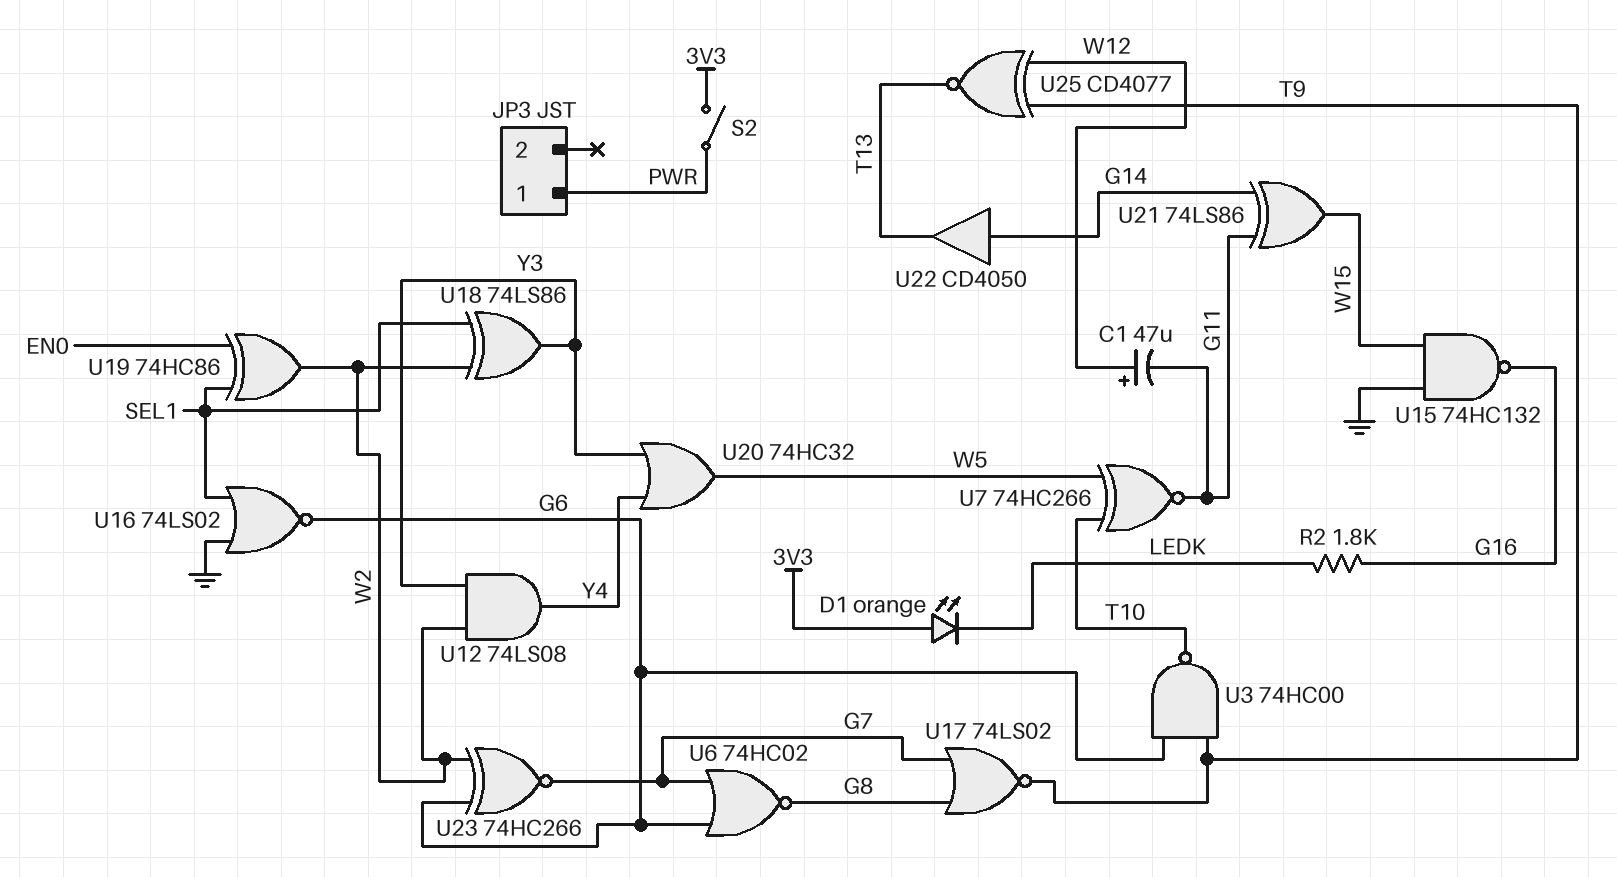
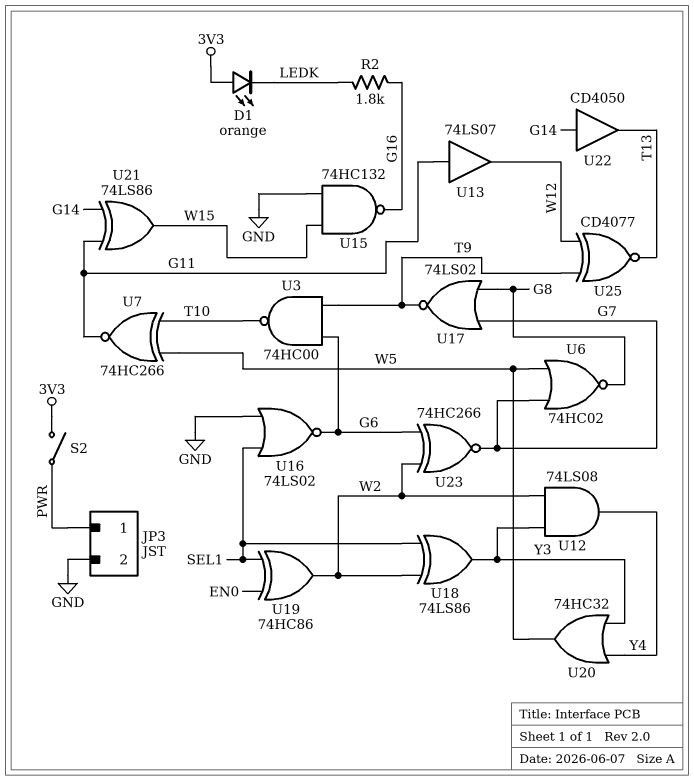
C1: 47uF (plus W12, minus G11) -> none
JP3 pin 2: none -> GND
U6: NOR 74HC02 (in G6, in G7, out G8) -> NOR 74HC02 (in G7, in W5, out G8)
U13: none -> buffer 74LS07 (in G11, out W12)

